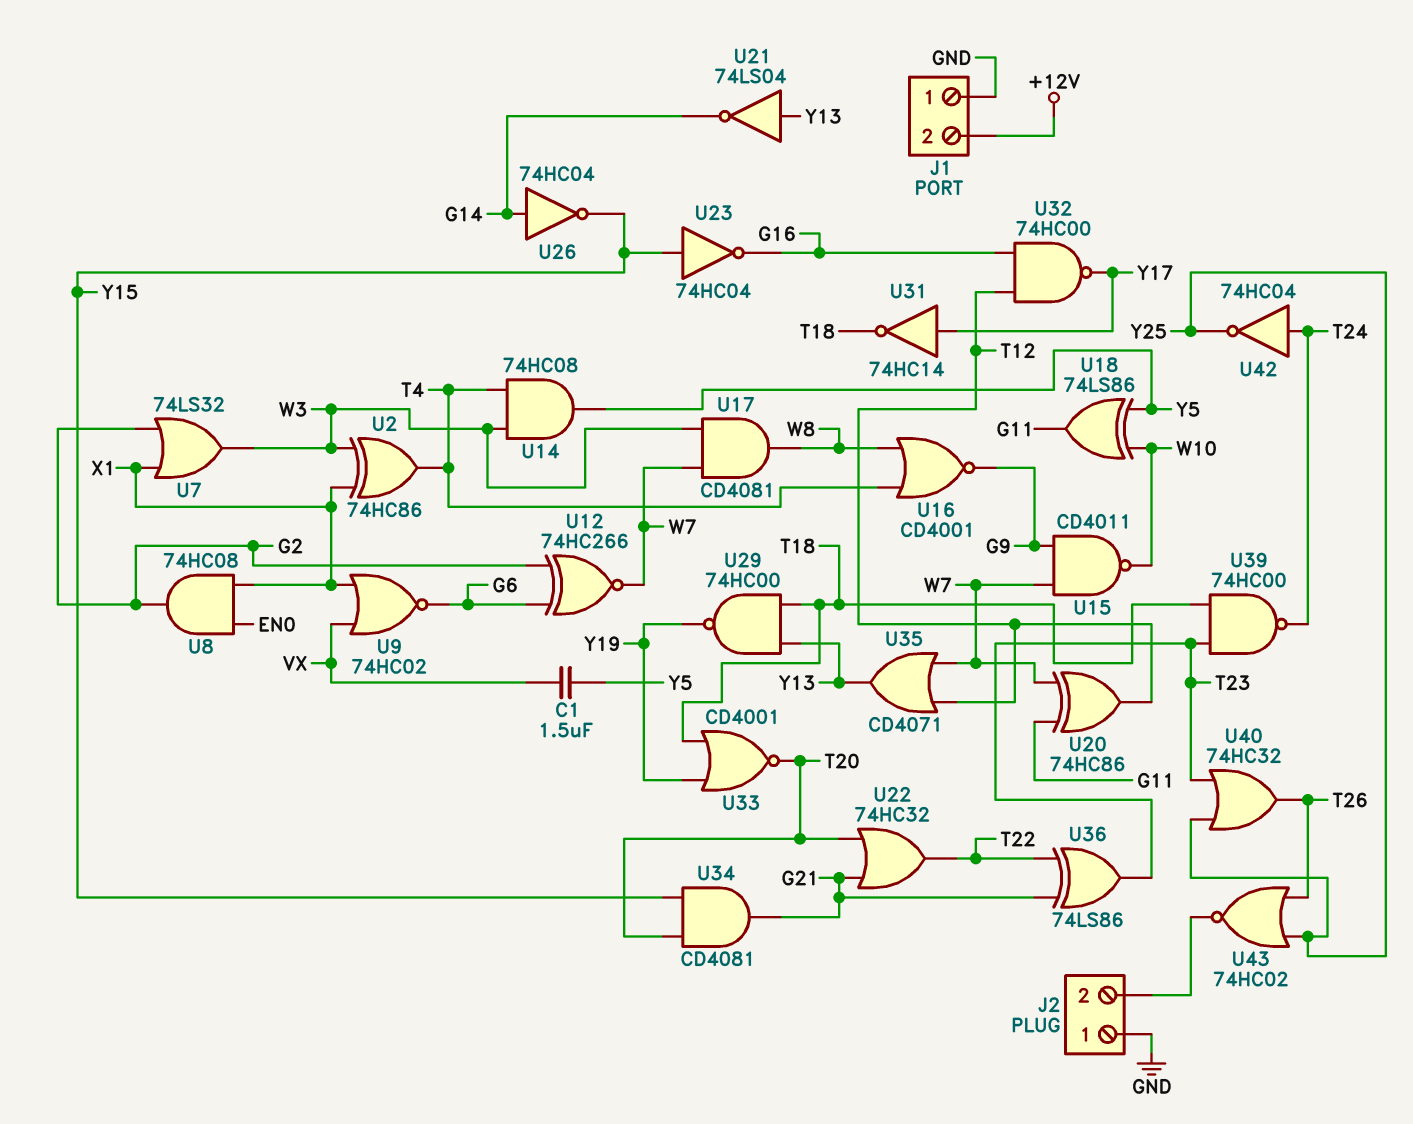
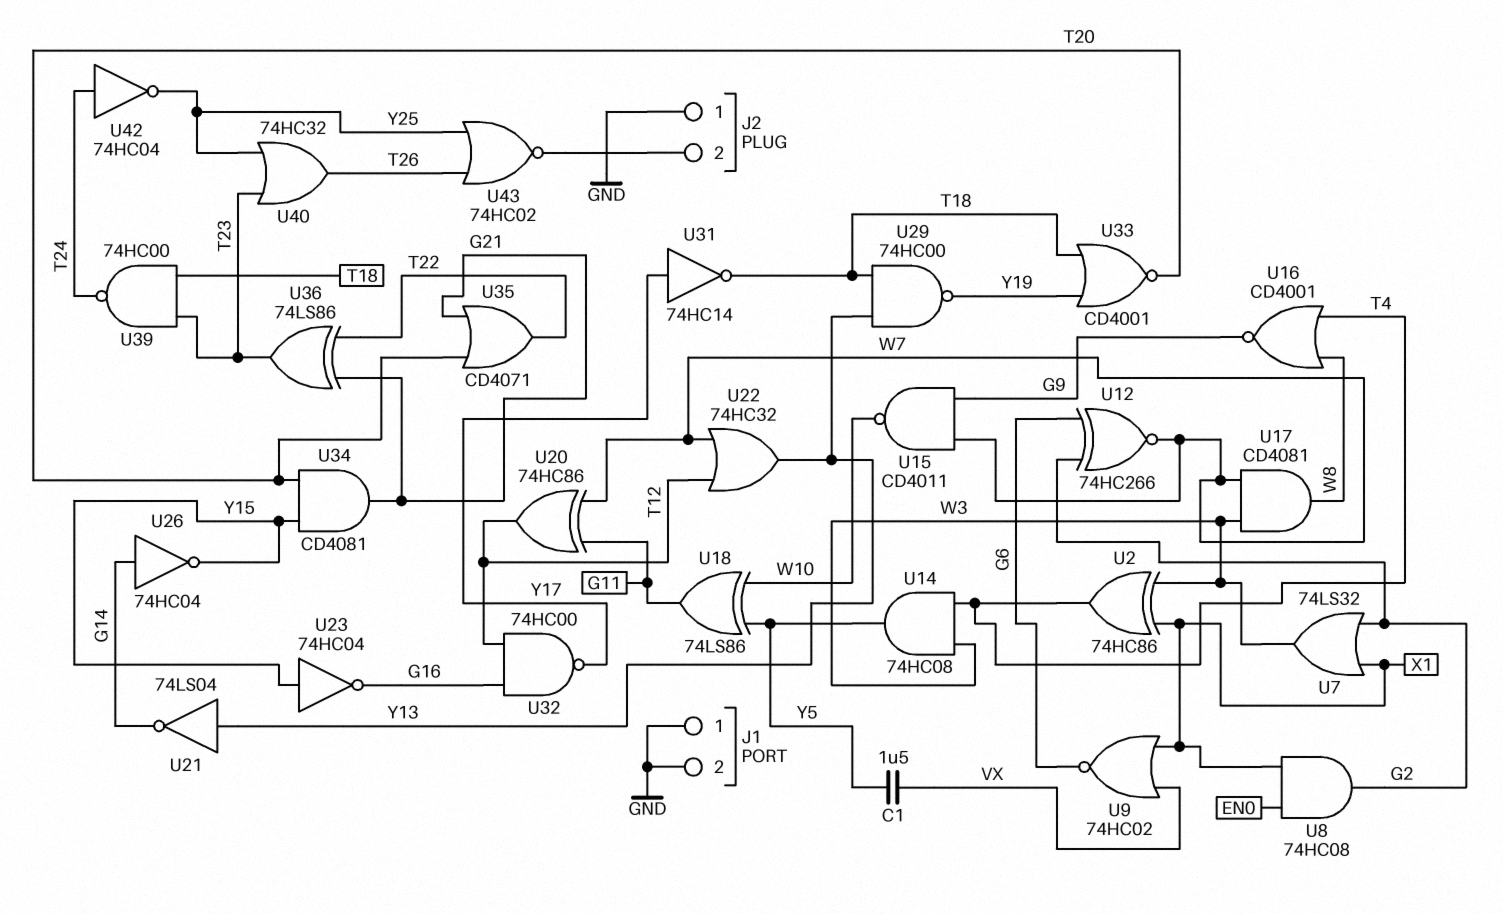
J1 pin 2: +12V -> GND
U22: OR 74HC32 (in G21, in T20, out T22) -> OR 74HC32 (in T12, in W7, out Y13)
U35: OR CD4071 (in T12, in W7, out Y13) -> OR CD4071 (in G21, in T20, out T22)

